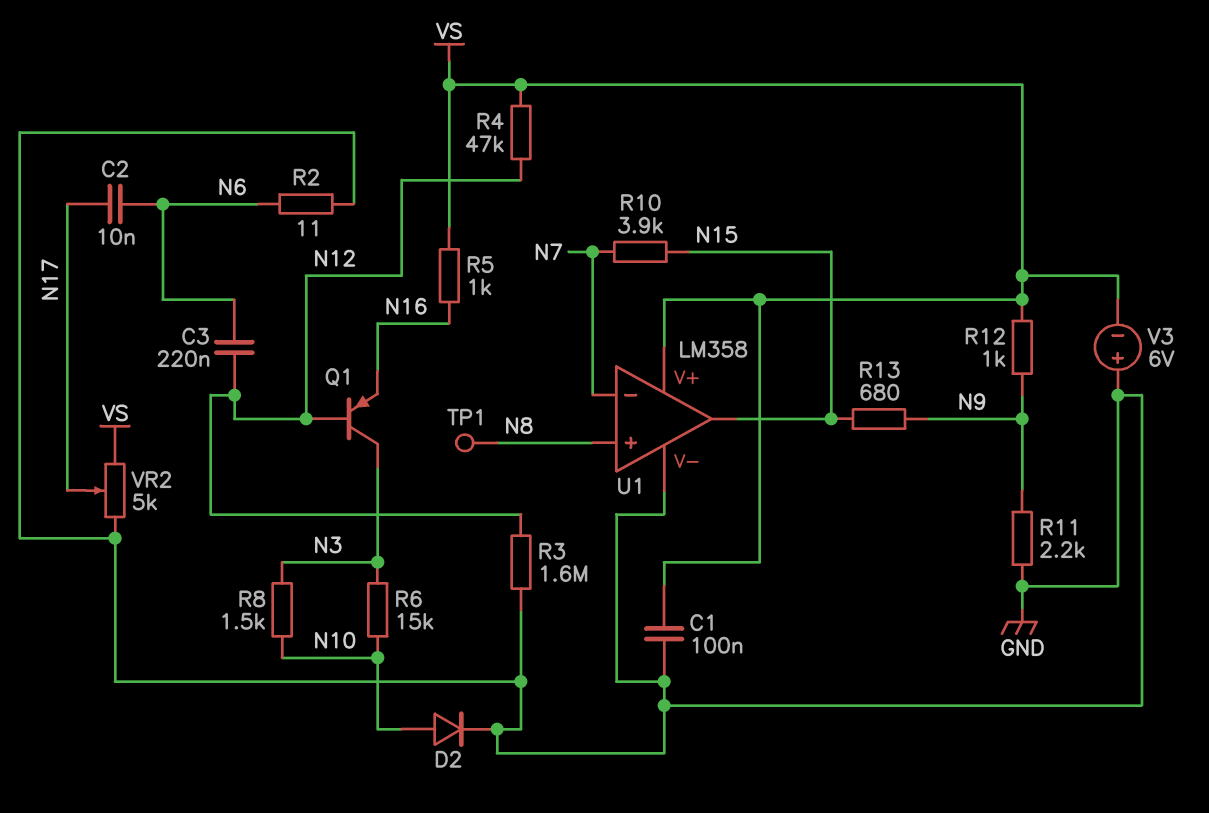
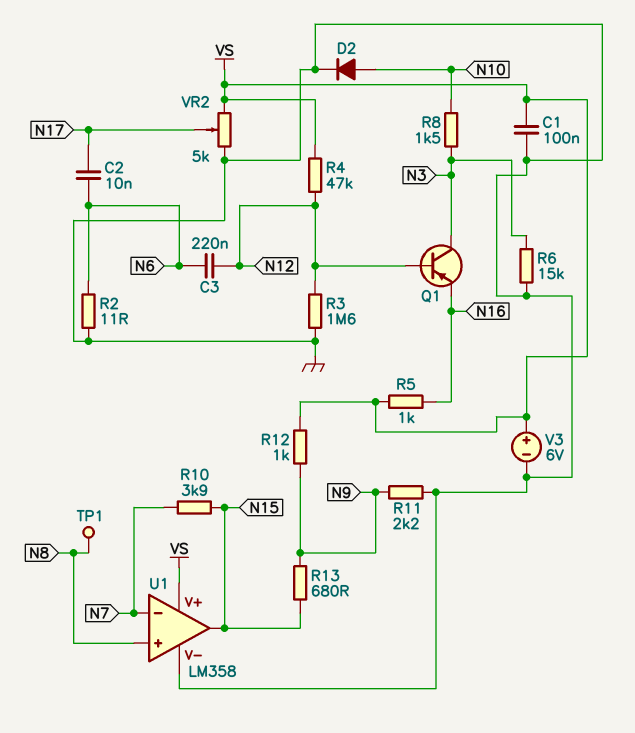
R6: 15k (N3, N10) -> 15k (GND, N3)
V3: 6V (plus GND, minus VS) -> 6V (plus VS, minus GND)

